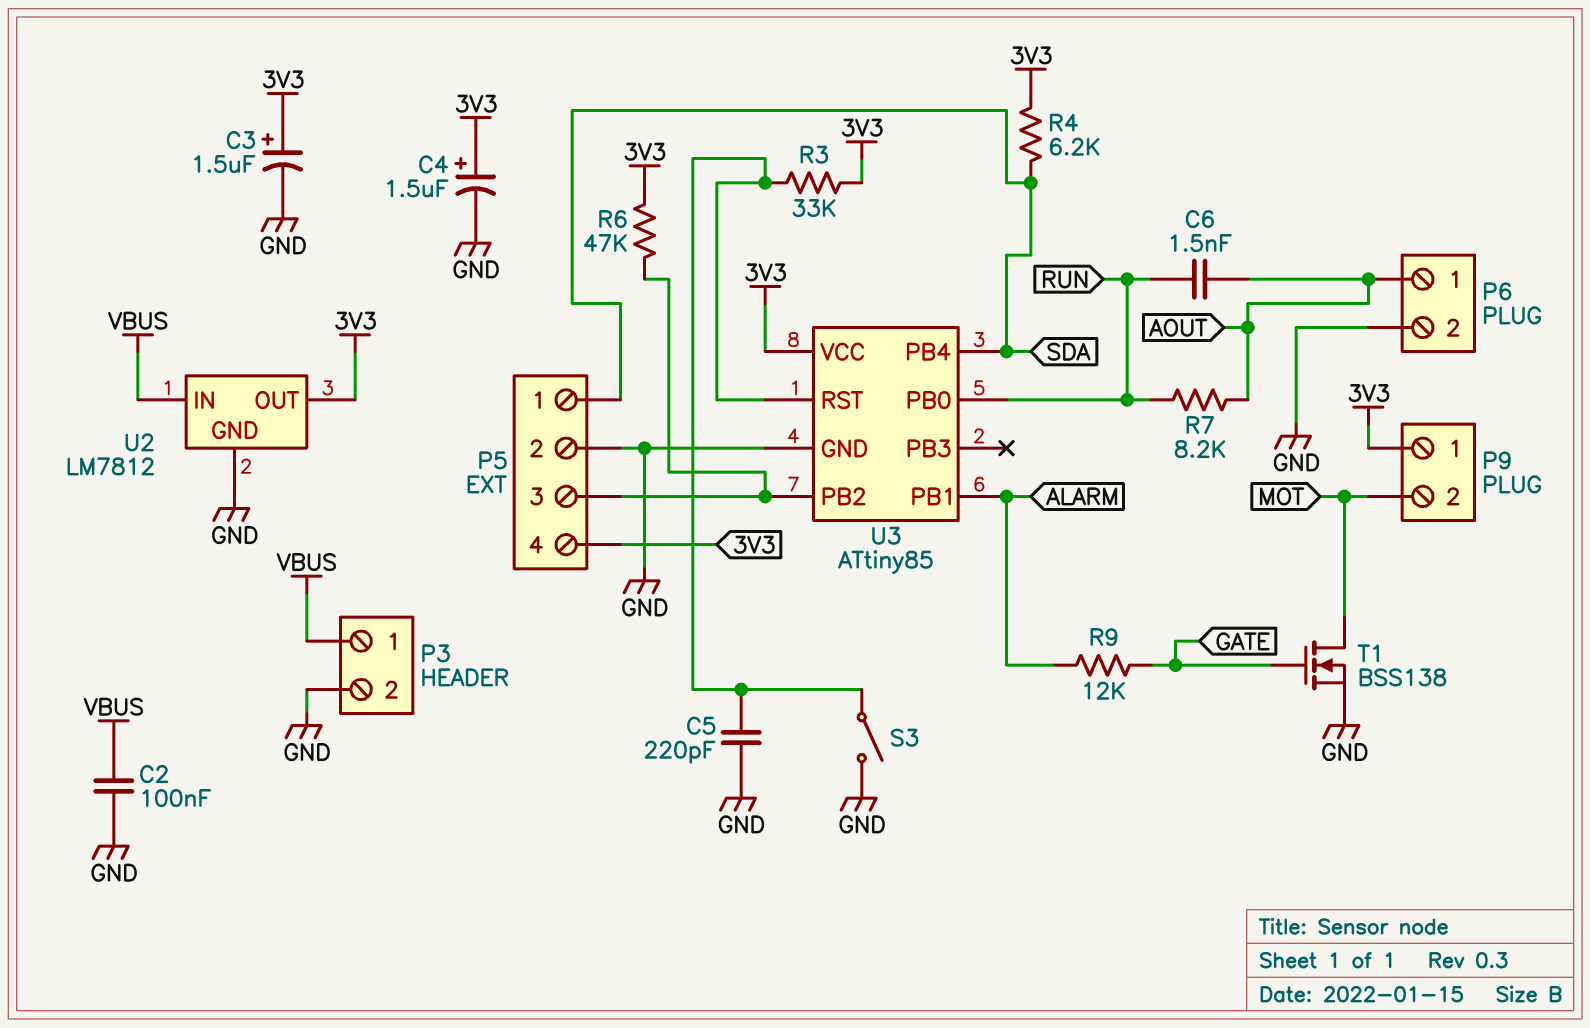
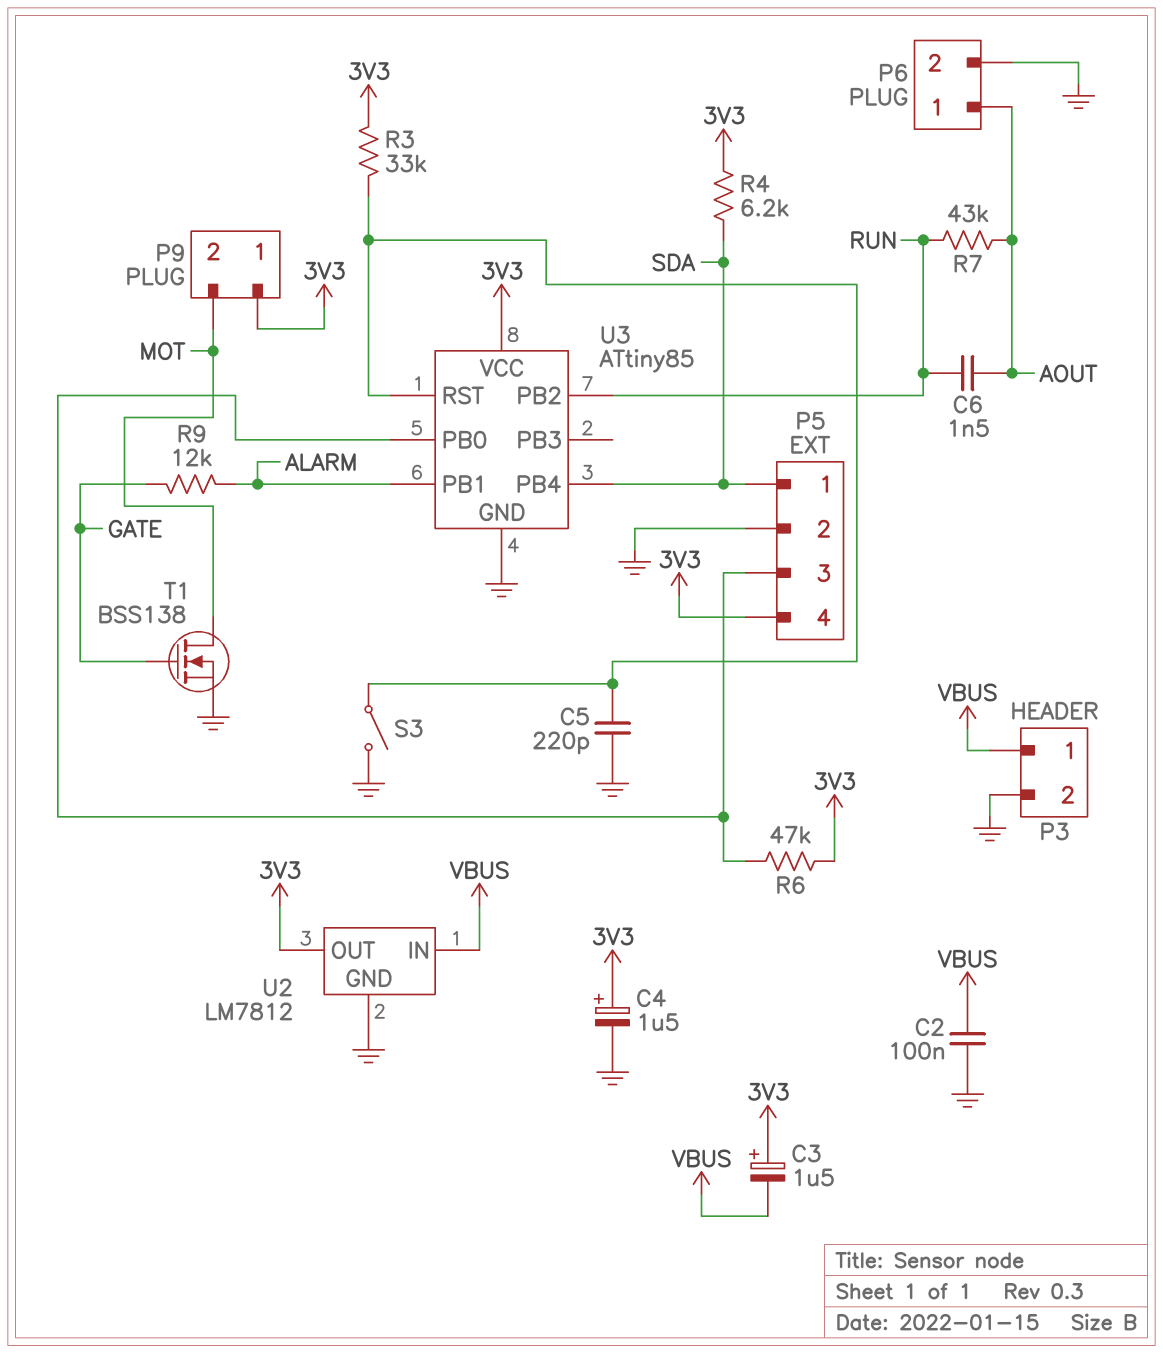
C3: 1.5uF (plus 3V3, minus GND) -> 1.5uF (plus 3V3, minus VBUS)
R7: 8.2k (AOUT, RUN) -> 43k (AOUT, RUN)
U3 pin PB0: RUN -> P5/3
U3 pin PB2: P5/3 -> RUN

